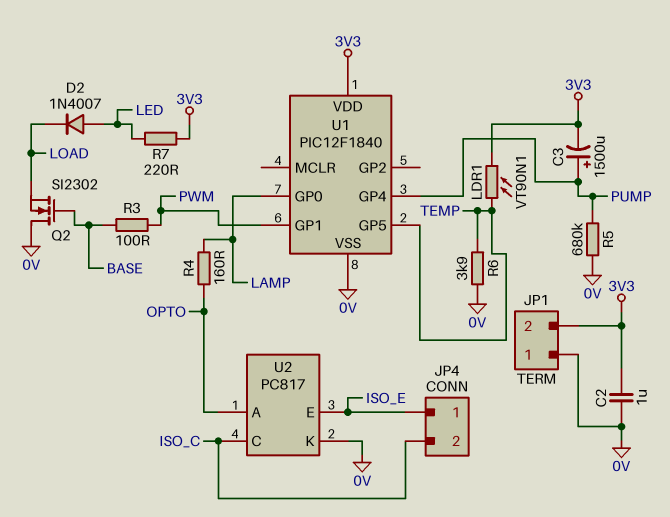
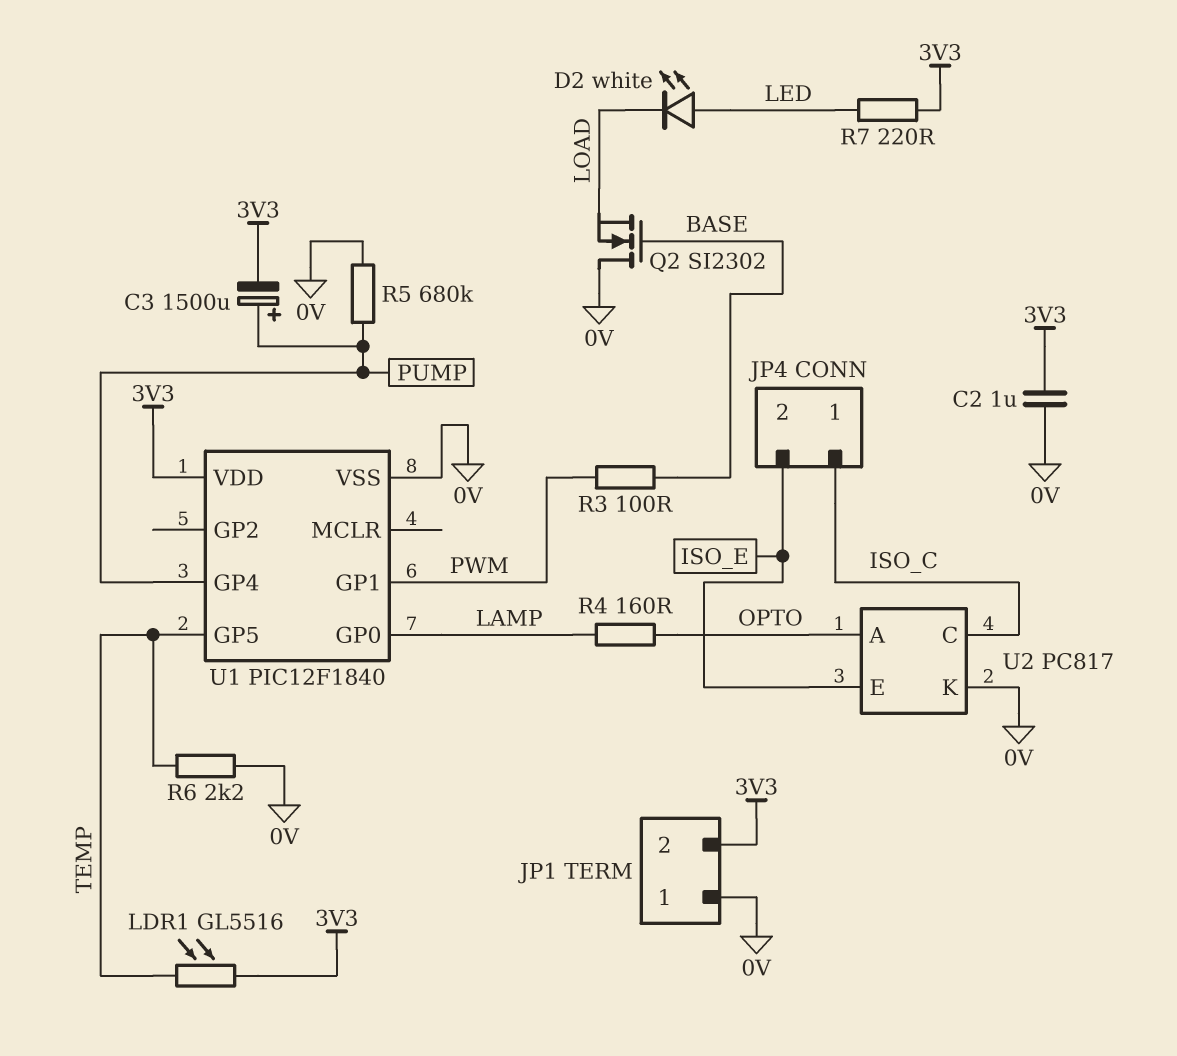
D2: diode 1N4007 (A LED, K LOAD) -> LED white (A LED, K LOAD)
JP4 pin 1: ISO_E -> ISO_C
JP4 pin 2: ISO_C -> ISO_E
LDR1: VT90N1 (3V3, TEMP) -> GL5516 (3V3, TEMP)
R6: 3.9k (0V, TEMP) -> 2.2k (0V, TEMP)

